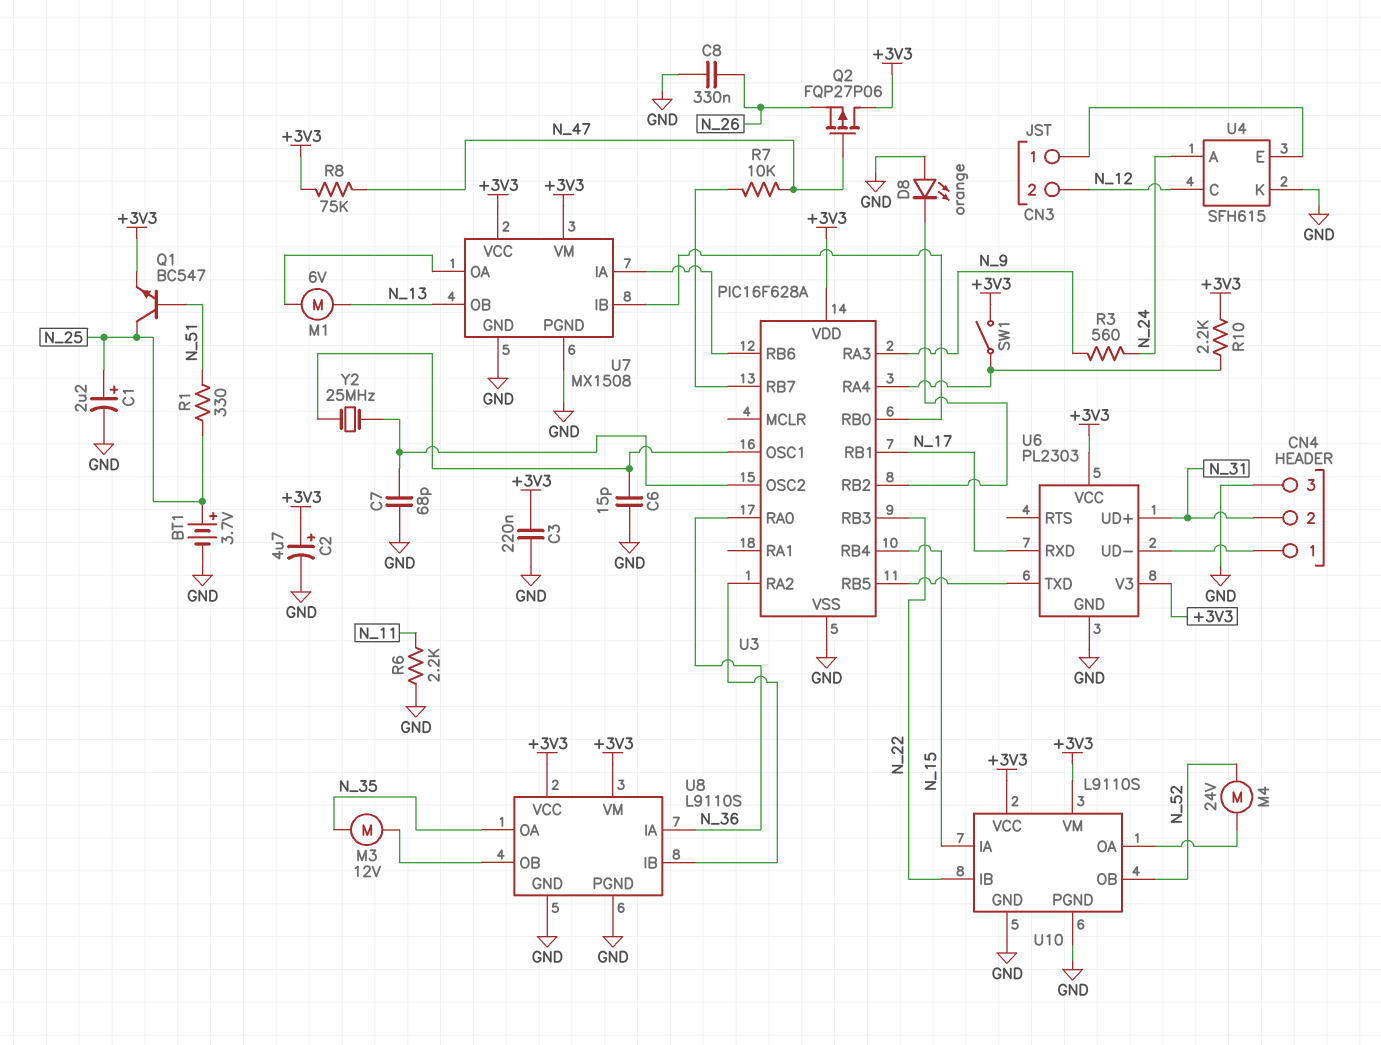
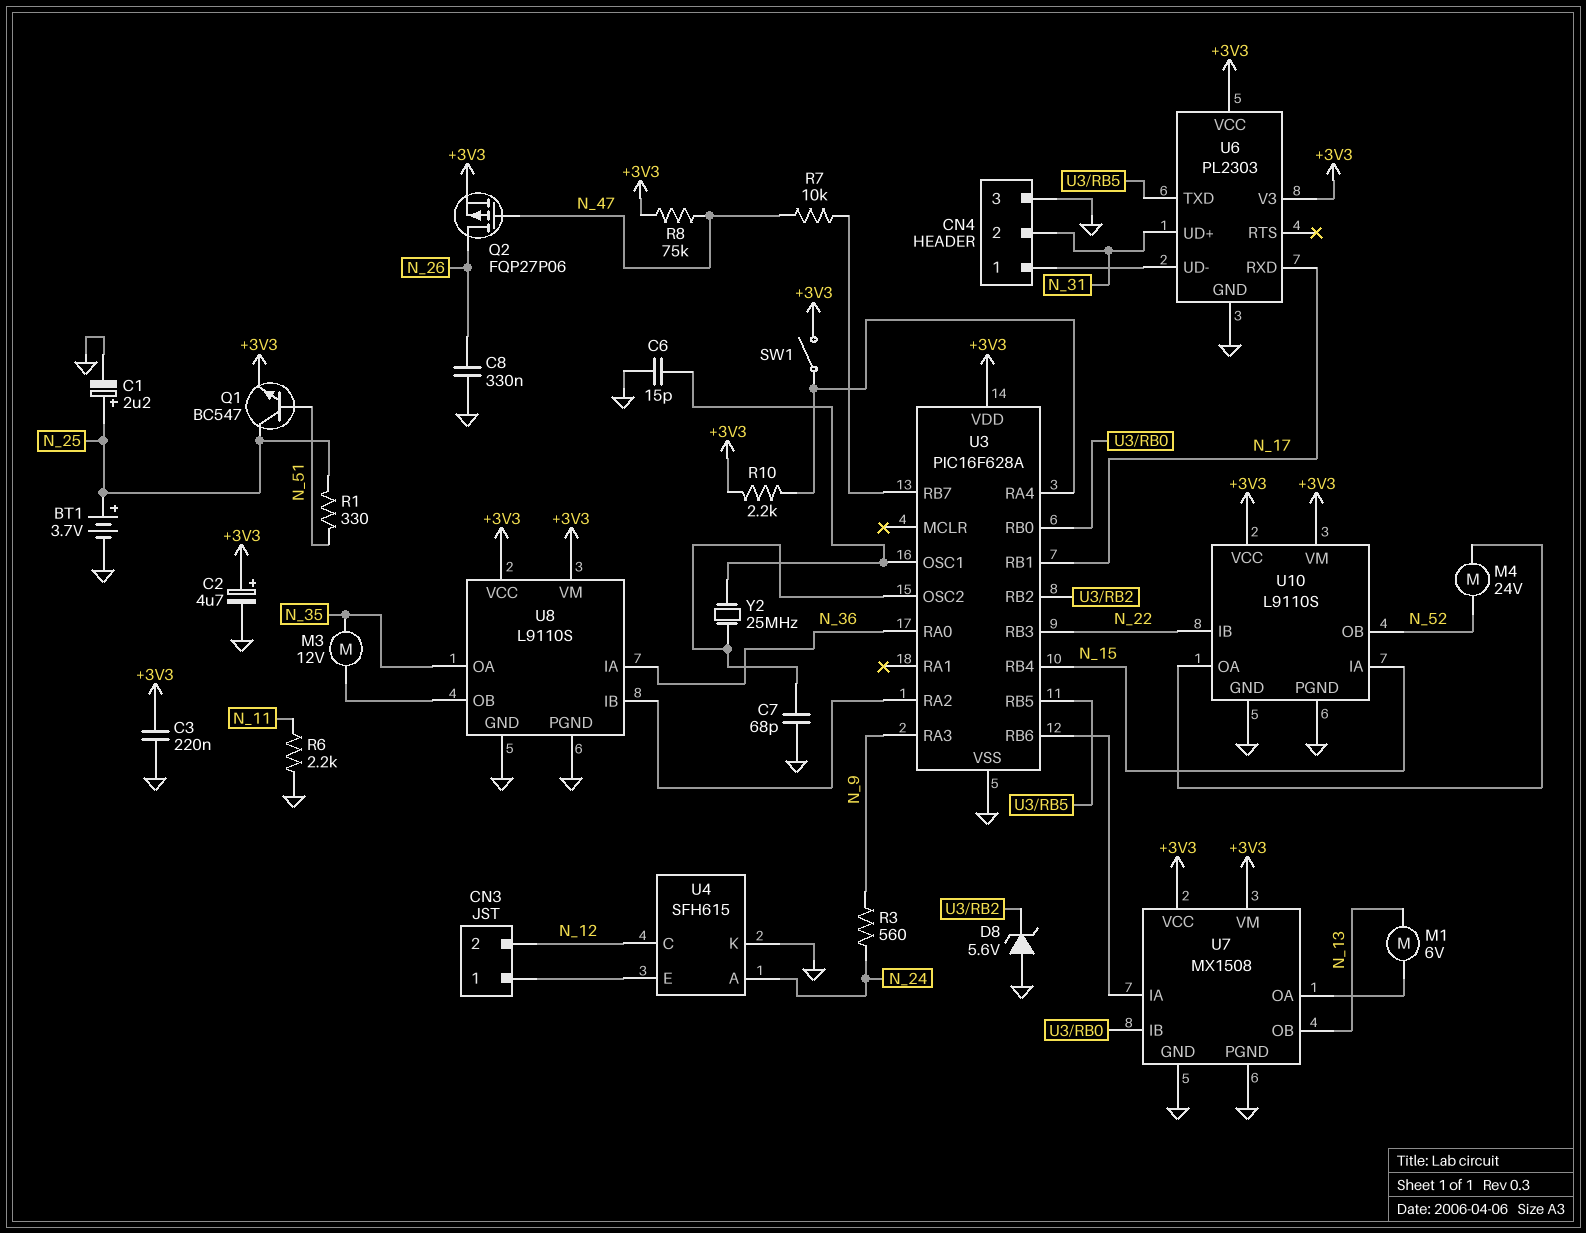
D8: LED orange (A GND, K U3/RB2) -> zener 5.6V (A GND, K U3/RB2)
Q2: PMOS FQP27P06 (G N_47, D +3V3, S N_26) -> PMOS FQP27P06 (G N_47, D N_26, S +3V3)

